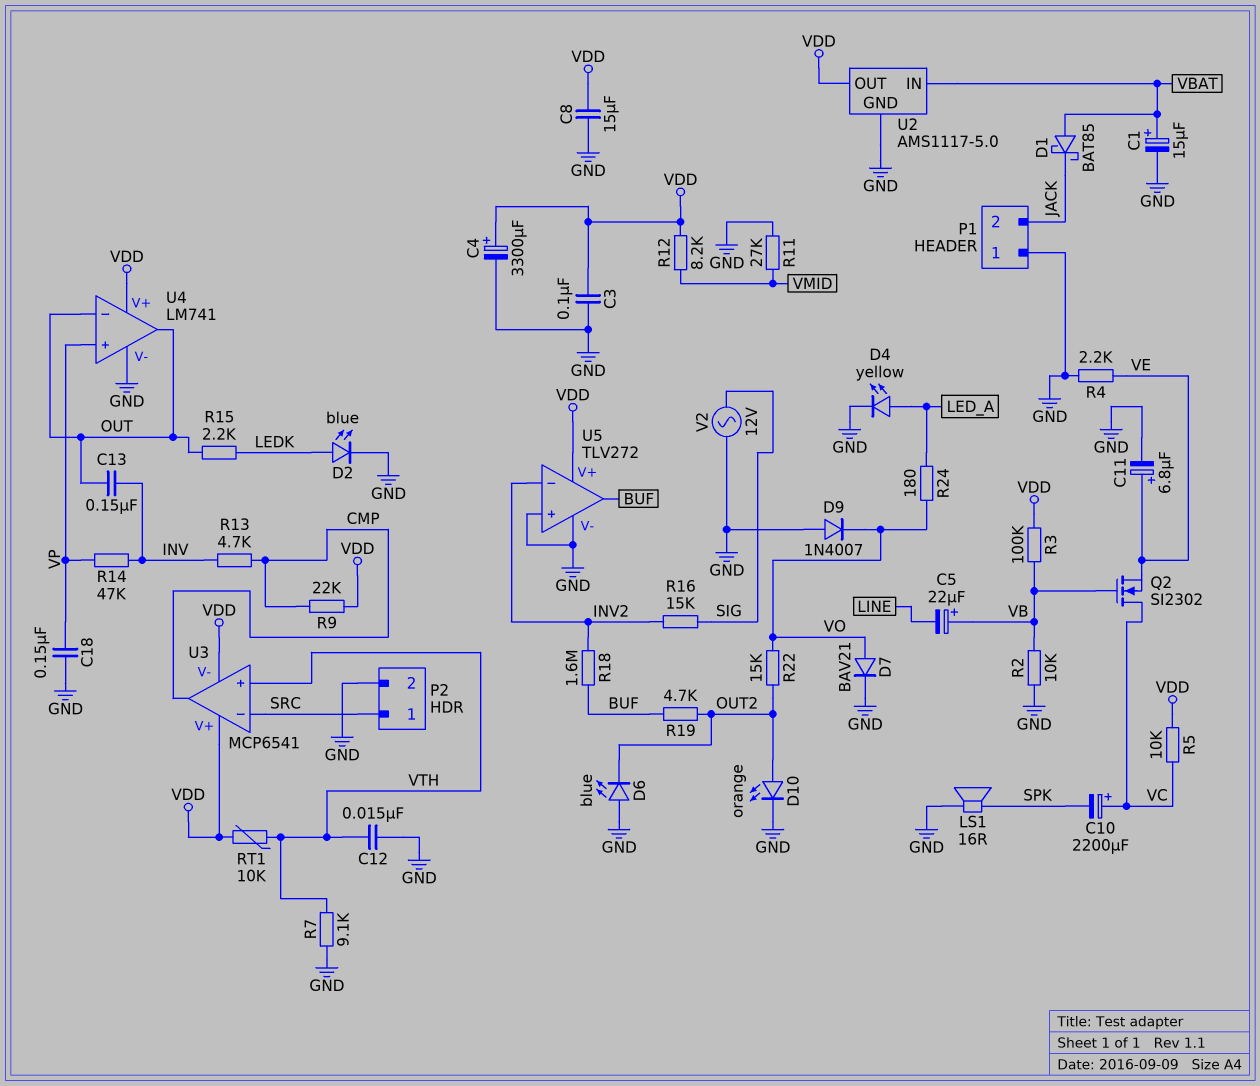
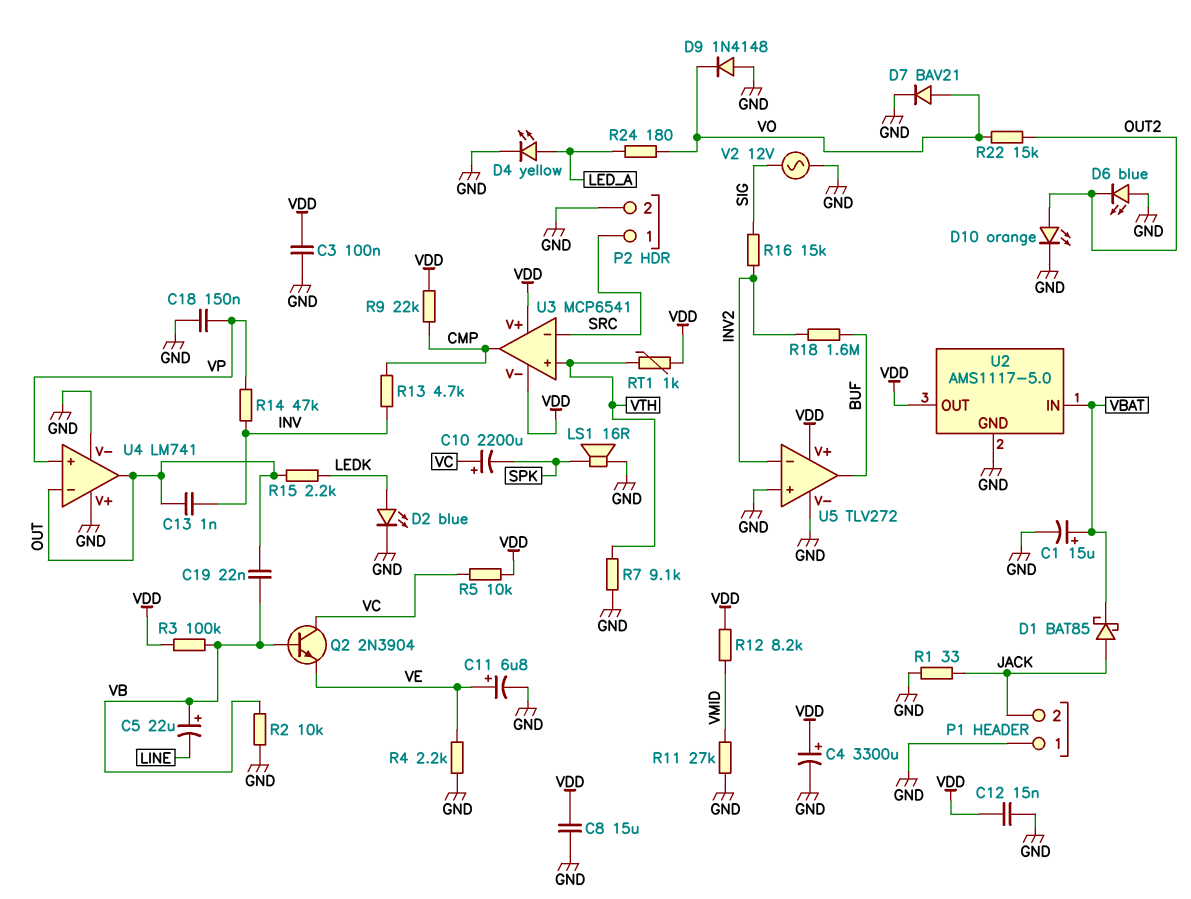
C12: 15nF (GND, VTH) -> 15nF (GND, VDD)
C13: 150nF (INV, OUT) -> 1nF (INV, OUT)
C19: none -> 22nF (OUT, VB)
D1: schottky BAT85 (A VBAT, K JACK) -> schottky BAT85 (A JACK, K VBAT)
D9: diode 1N4007 (A GND, K VO) -> diode 1N4148 (A GND, K VO)
Q2: NMOS SI2302 (G VB, D VC, S VE) -> NPN 2N3904 (B VB, C VC, E VE)
R1: none -> 33 (GND, JACK)
R19: 4.7k (BUF, OUT2) -> none
RT1: 10k (VDD, VTH) -> 1k (VDD, VTH)
U4 pin V+: VDD -> GND

